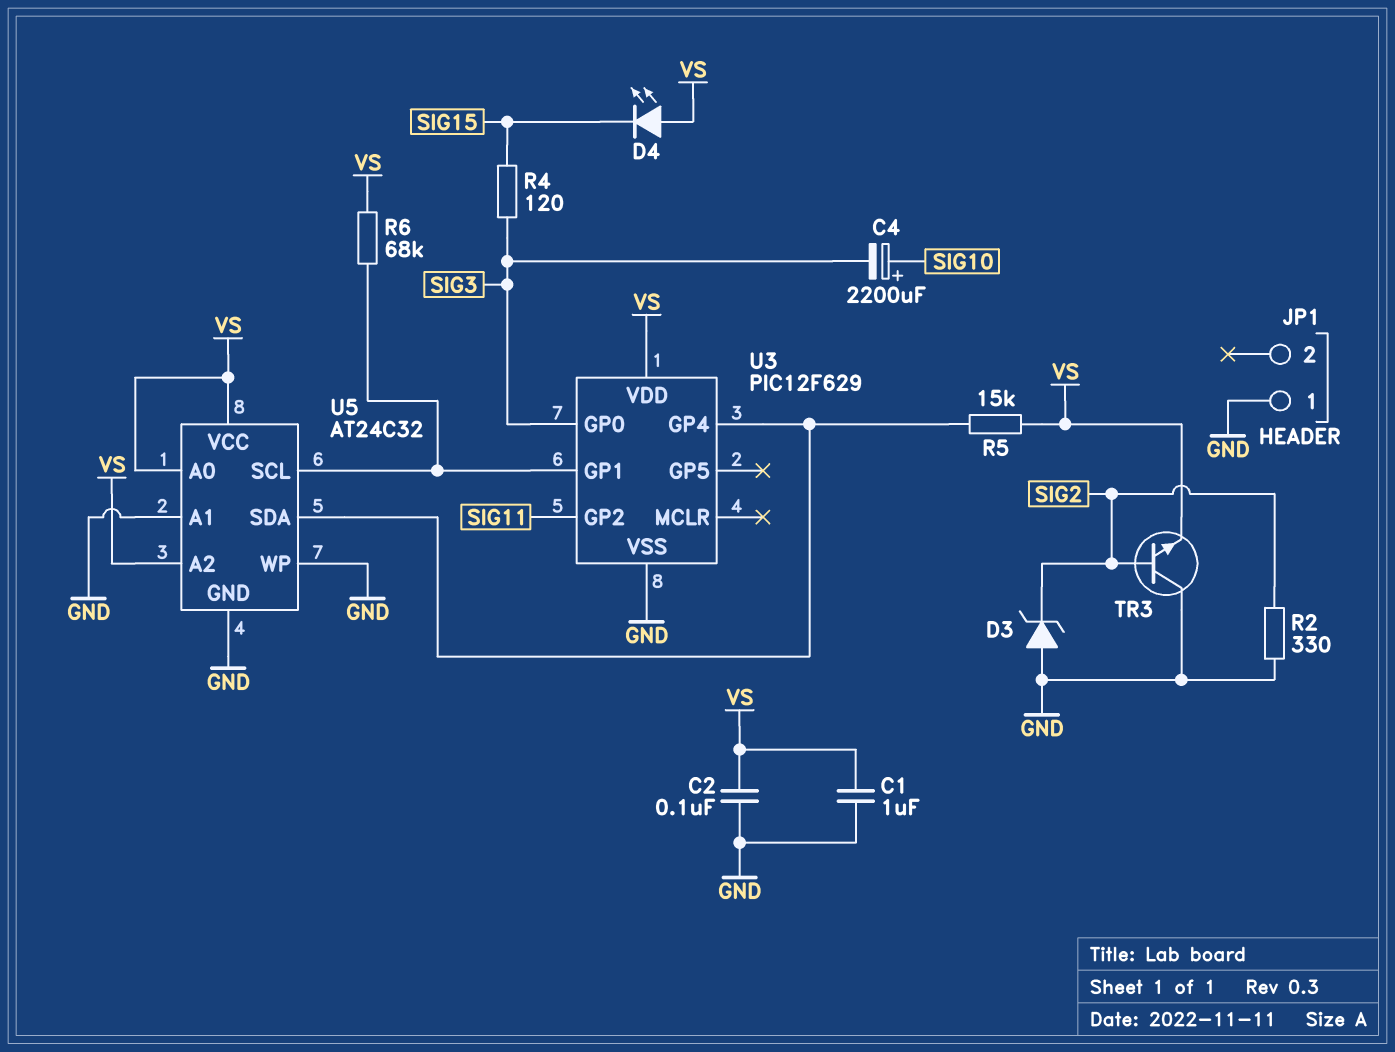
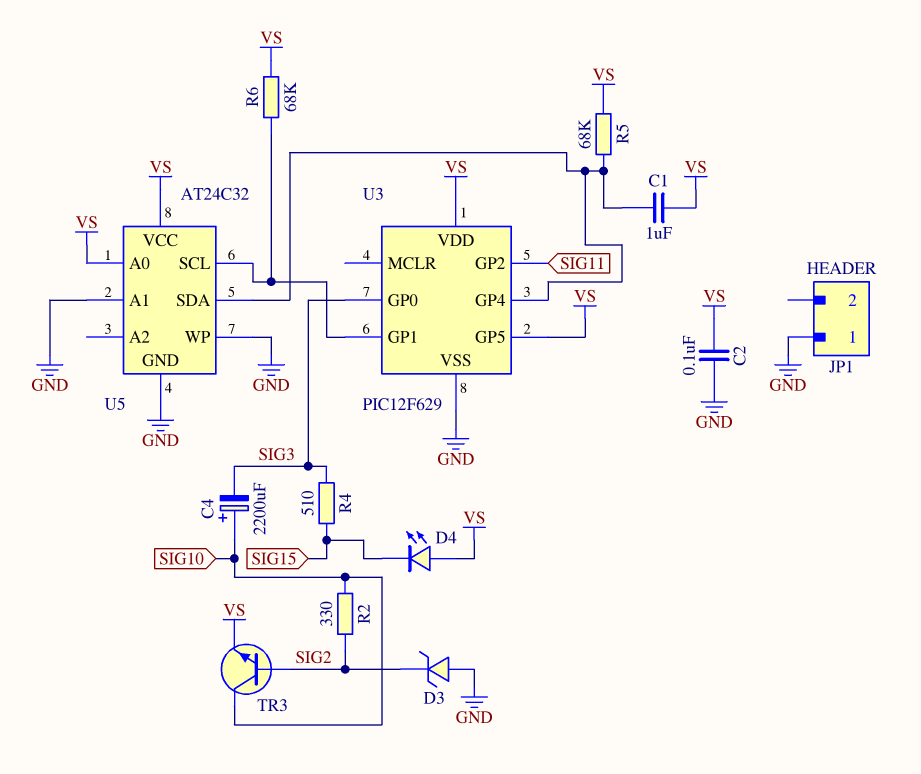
C1: 1uF (GND, VS) -> 1uF (U3/GP4, VS)
R2: 330 (GND, SIG2) -> 330 (SIG2, SIG10)
R4: 120 (SIG3, SIG15) -> 510 (SIG3, SIG15)
R5: 15k (U3/GP4, VS) -> 68k (U3/GP4, VS)
TR3: NPN (B SIG2, C GND, E VS) -> NPN (B SIG2, C SIG10, E VS)
U3 pin GP5: none -> VS
U5 pin A2: VS -> none

